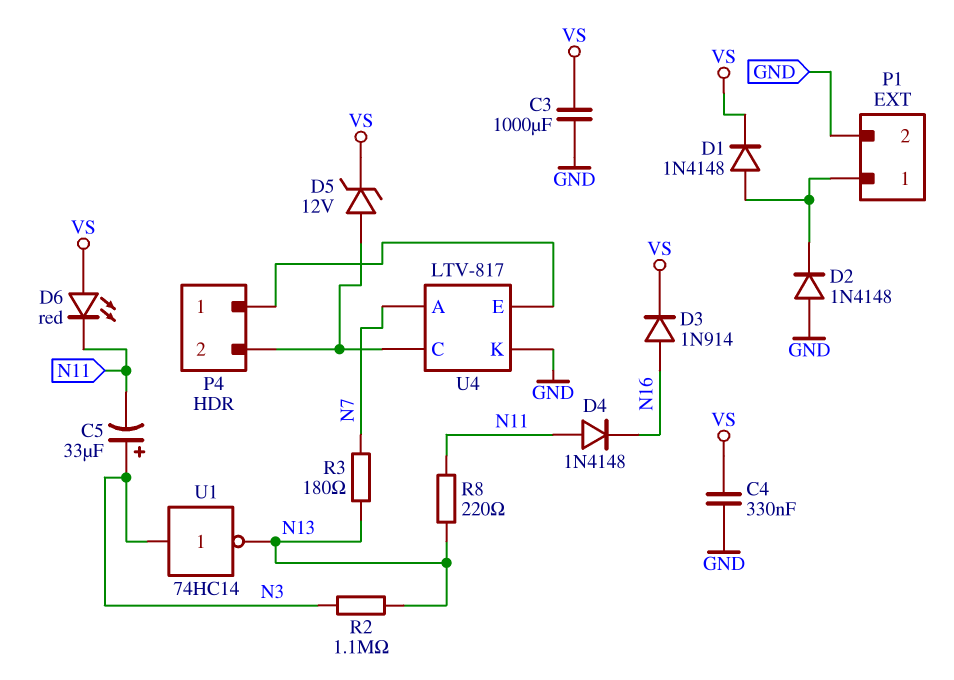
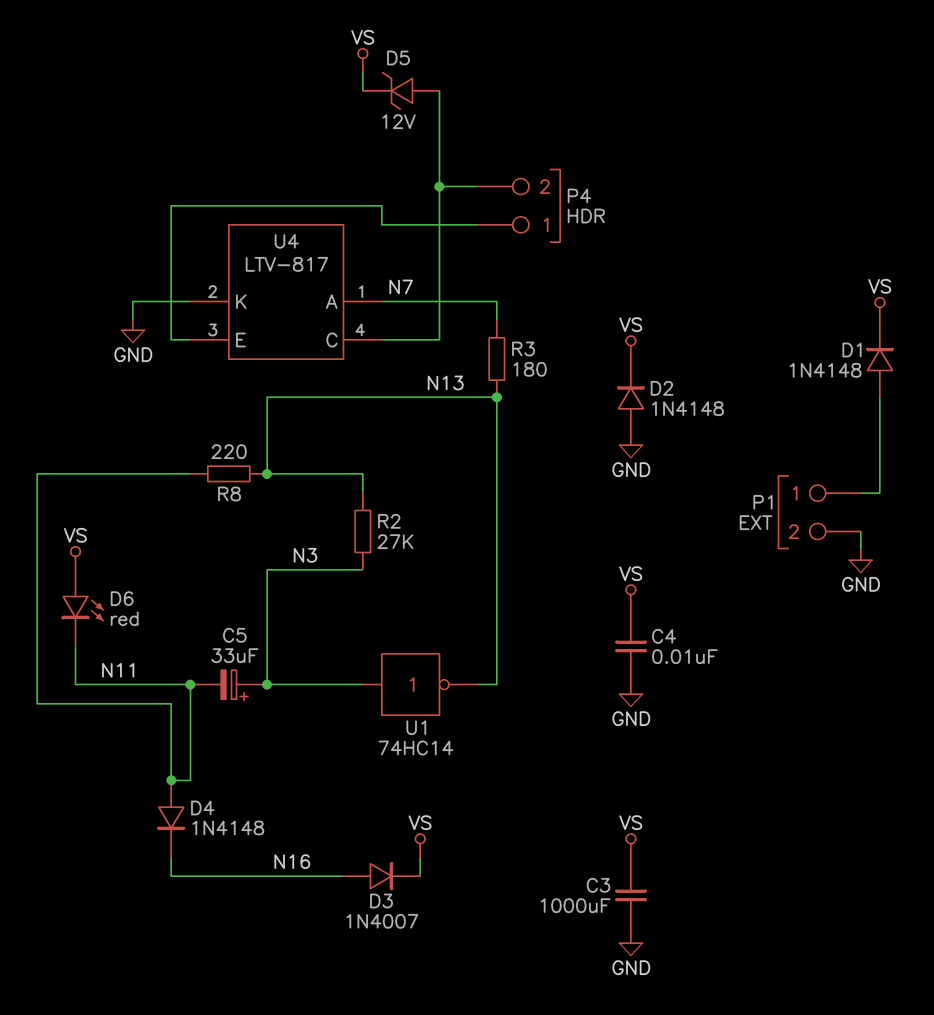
C4: 330nF (GND, VS) -> 10nF (GND, VS)
D2: diode 1N4148 (A GND, K P1/1) -> diode 1N4148 (A GND, K VS)
D3: diode 1N914 (A N16, K VS) -> diode 1N4007 (A N16, K VS)
R2: 1.1M (N3, N13) -> 27k (N3, N13)

